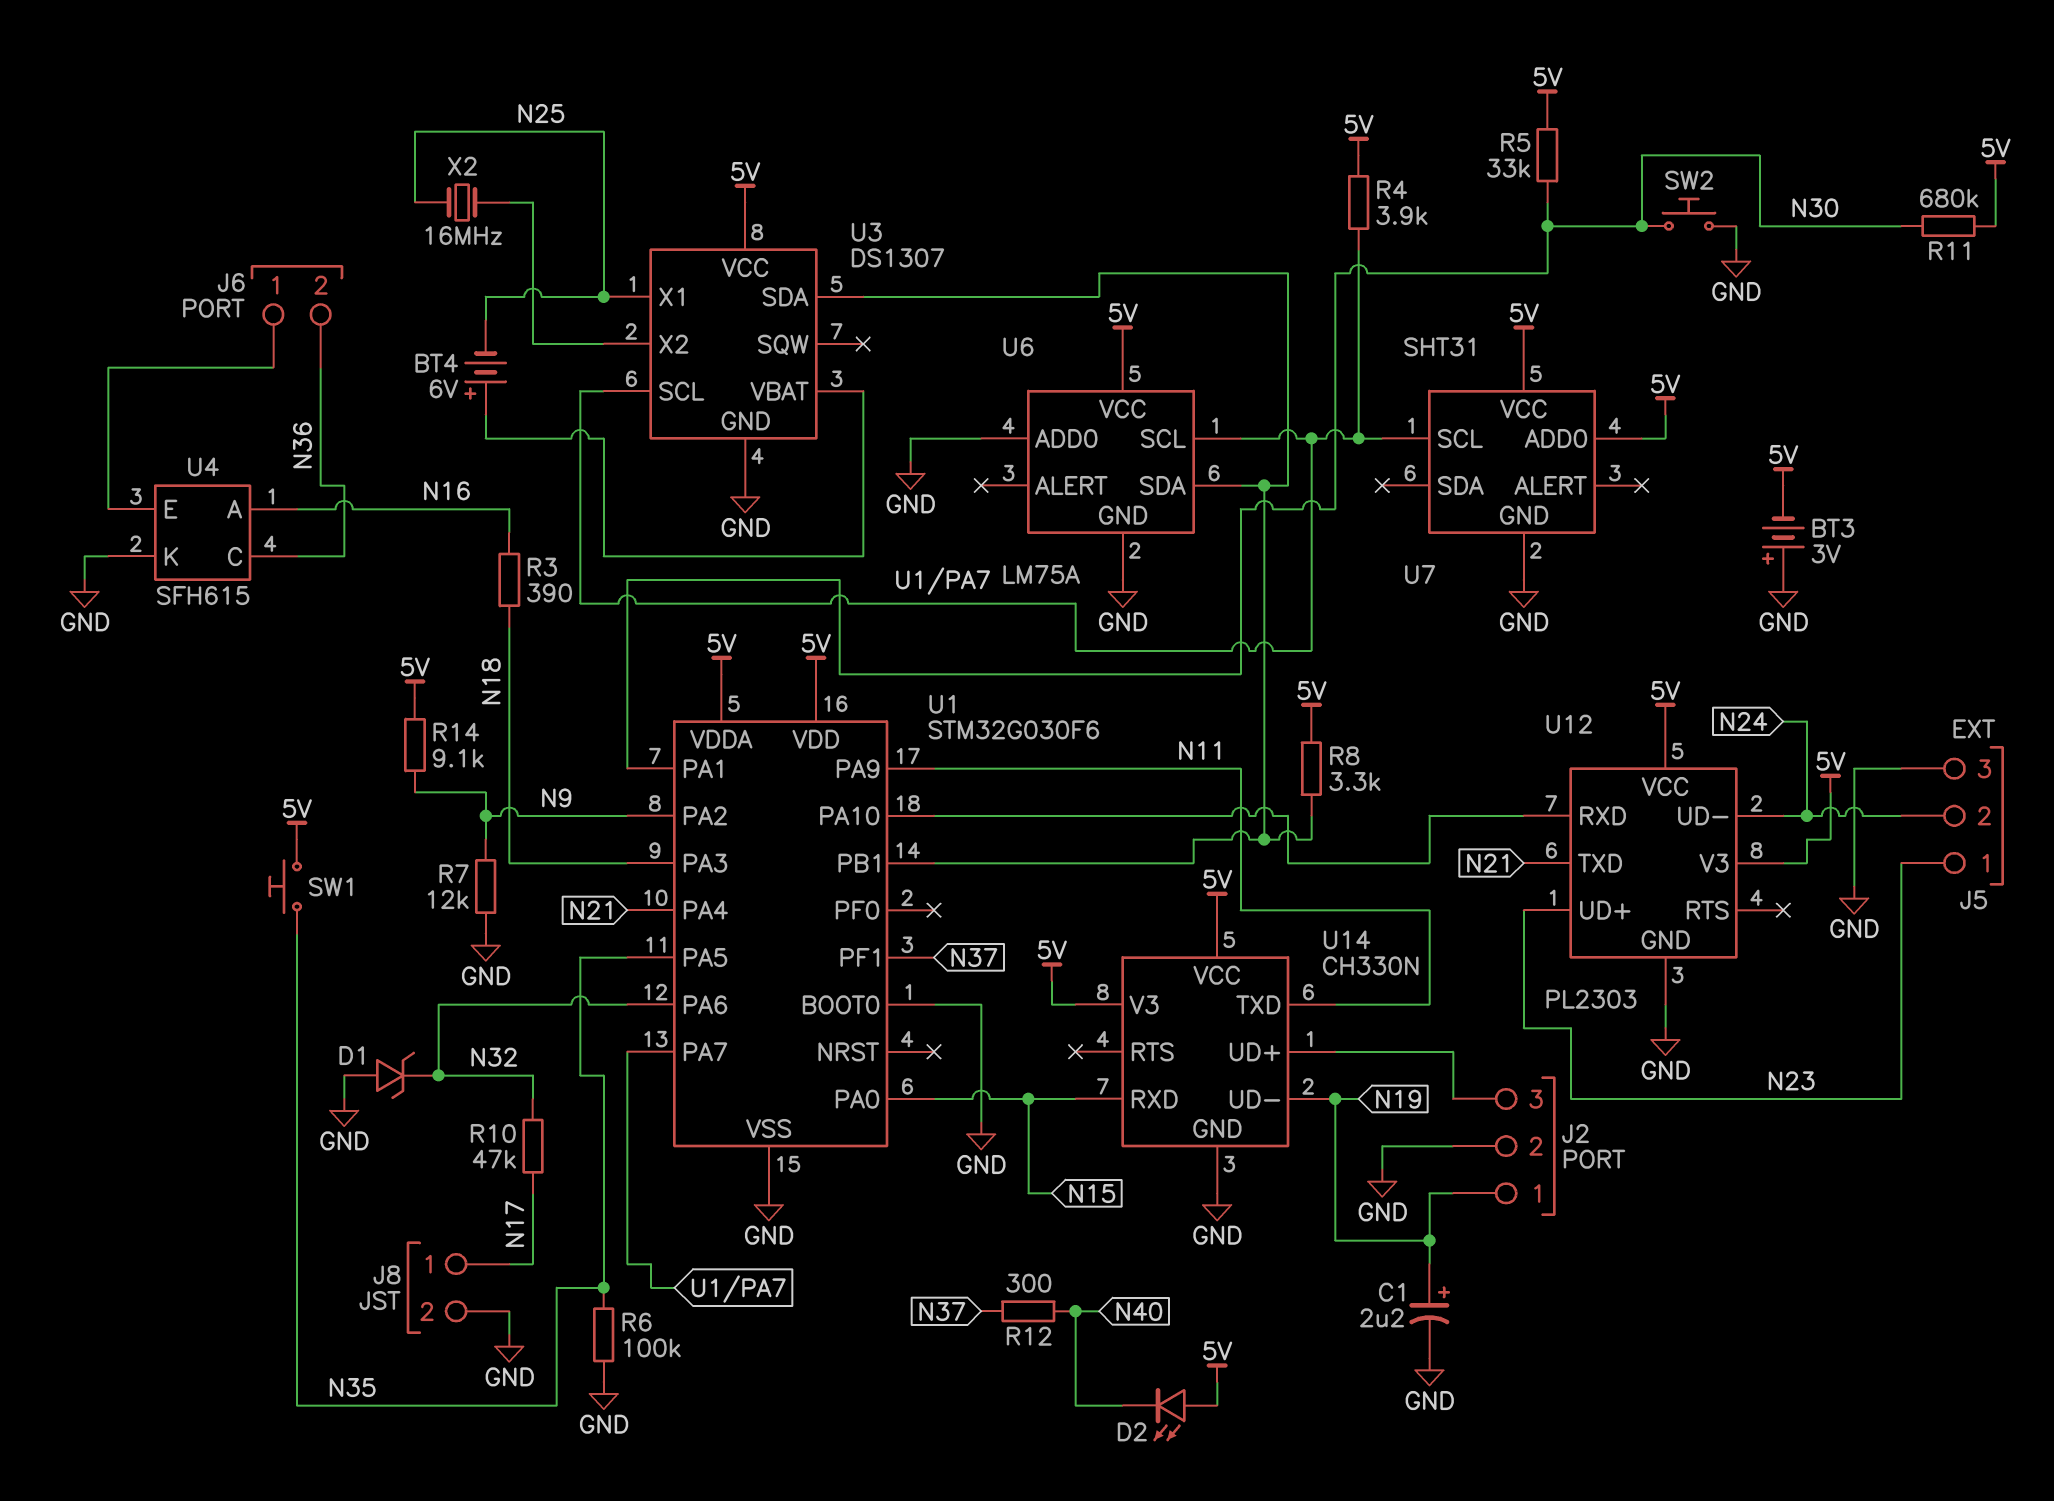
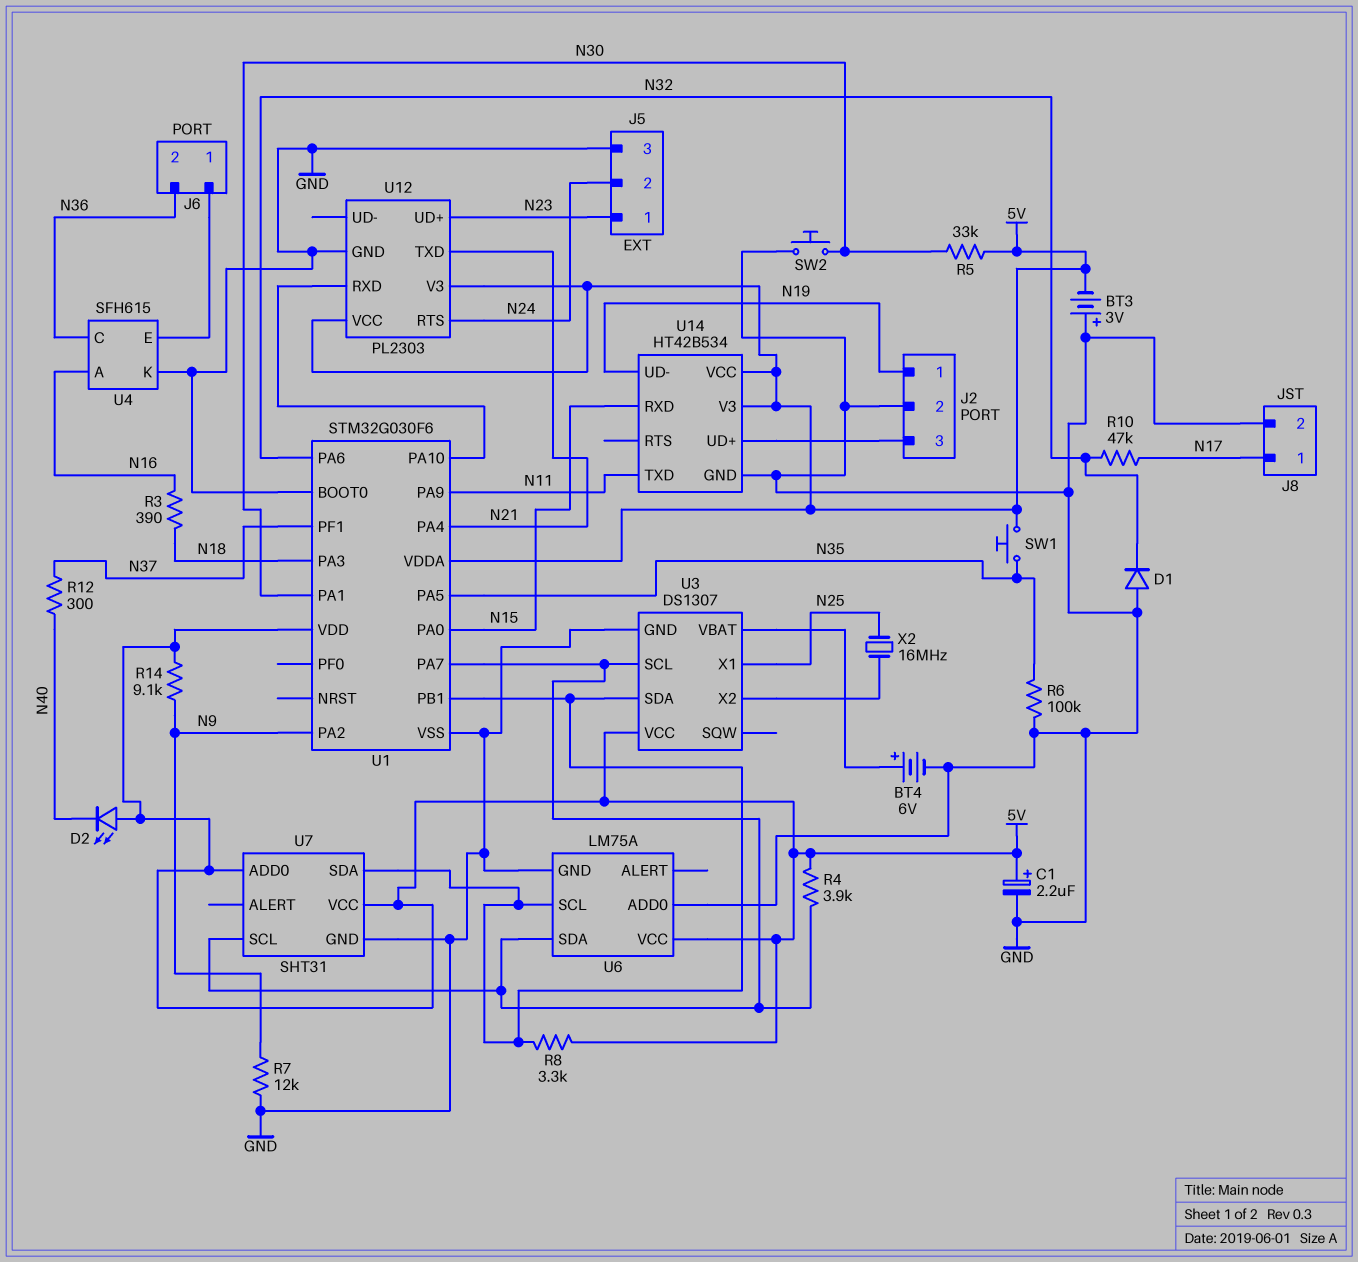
BT4: 6V (plus U3/VBAT, minus N25) -> 6V (plus U3/VBAT, minus GND)
C1: 2.2uF (plus N19, minus GND) -> 2.2uF (plus 5V, minus GND)
D1: zener (A GND, K N32) -> diode (A GND, K N32)
R11: 680k (5V, N30) -> none
U6 pin SCL: U1/PA7 -> U1/PB1
U6 pin SDA: U1/PB1 -> U1/PA7
U7 pin SDA: none -> U1/PB1
U12 pin RTS: none -> N24
U12 pin UD-: N24 -> none
U14: CH330N -> HT42B534

